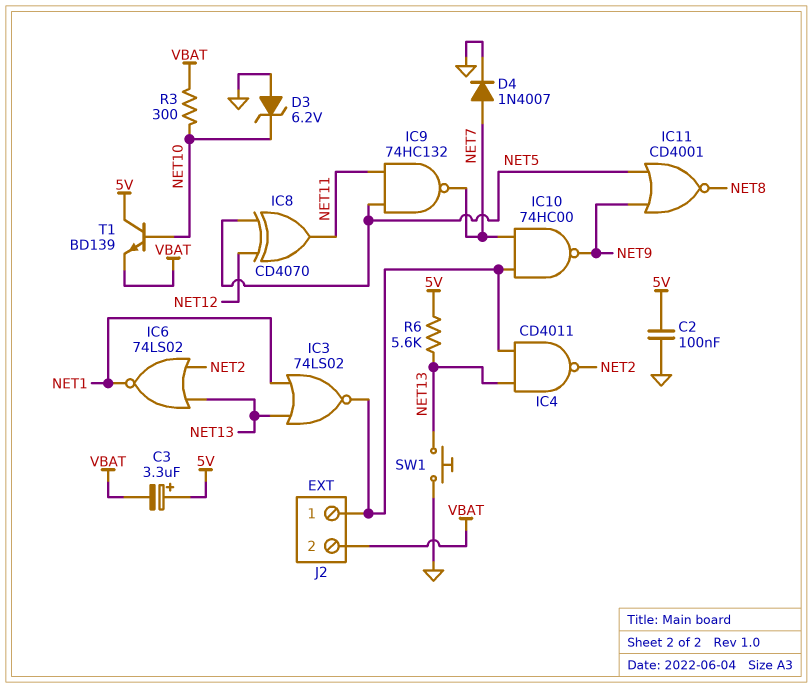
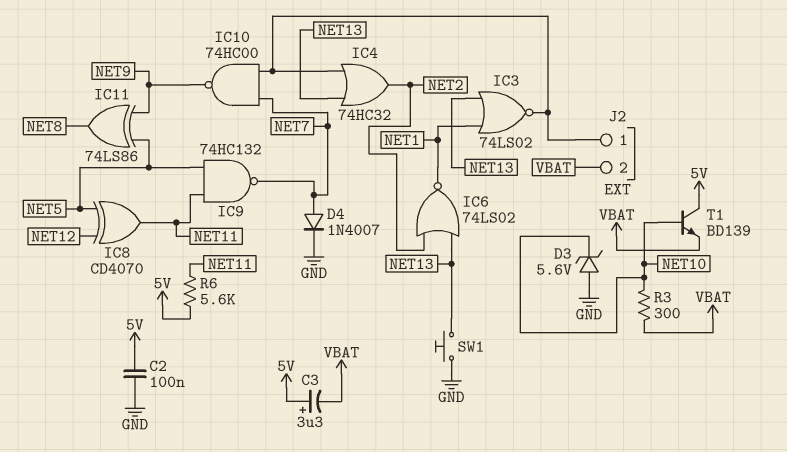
D3: zener 6.2V (A GND, K NET10) -> zener 5.6V (A GND, K NET10)
IC4: NAND CD4011 (in J2/1, in NET13, out NET2) -> OR 74HC32 (in J2/1, in NET13, out NET2)
IC11: NOR CD4001 (in NET5, in NET9, out NET8) -> XOR 74LS86 (in NET5, in NET9, out NET8)
R6: 5.6k (5V, NET13) -> 5.6k (5V, NET11)

